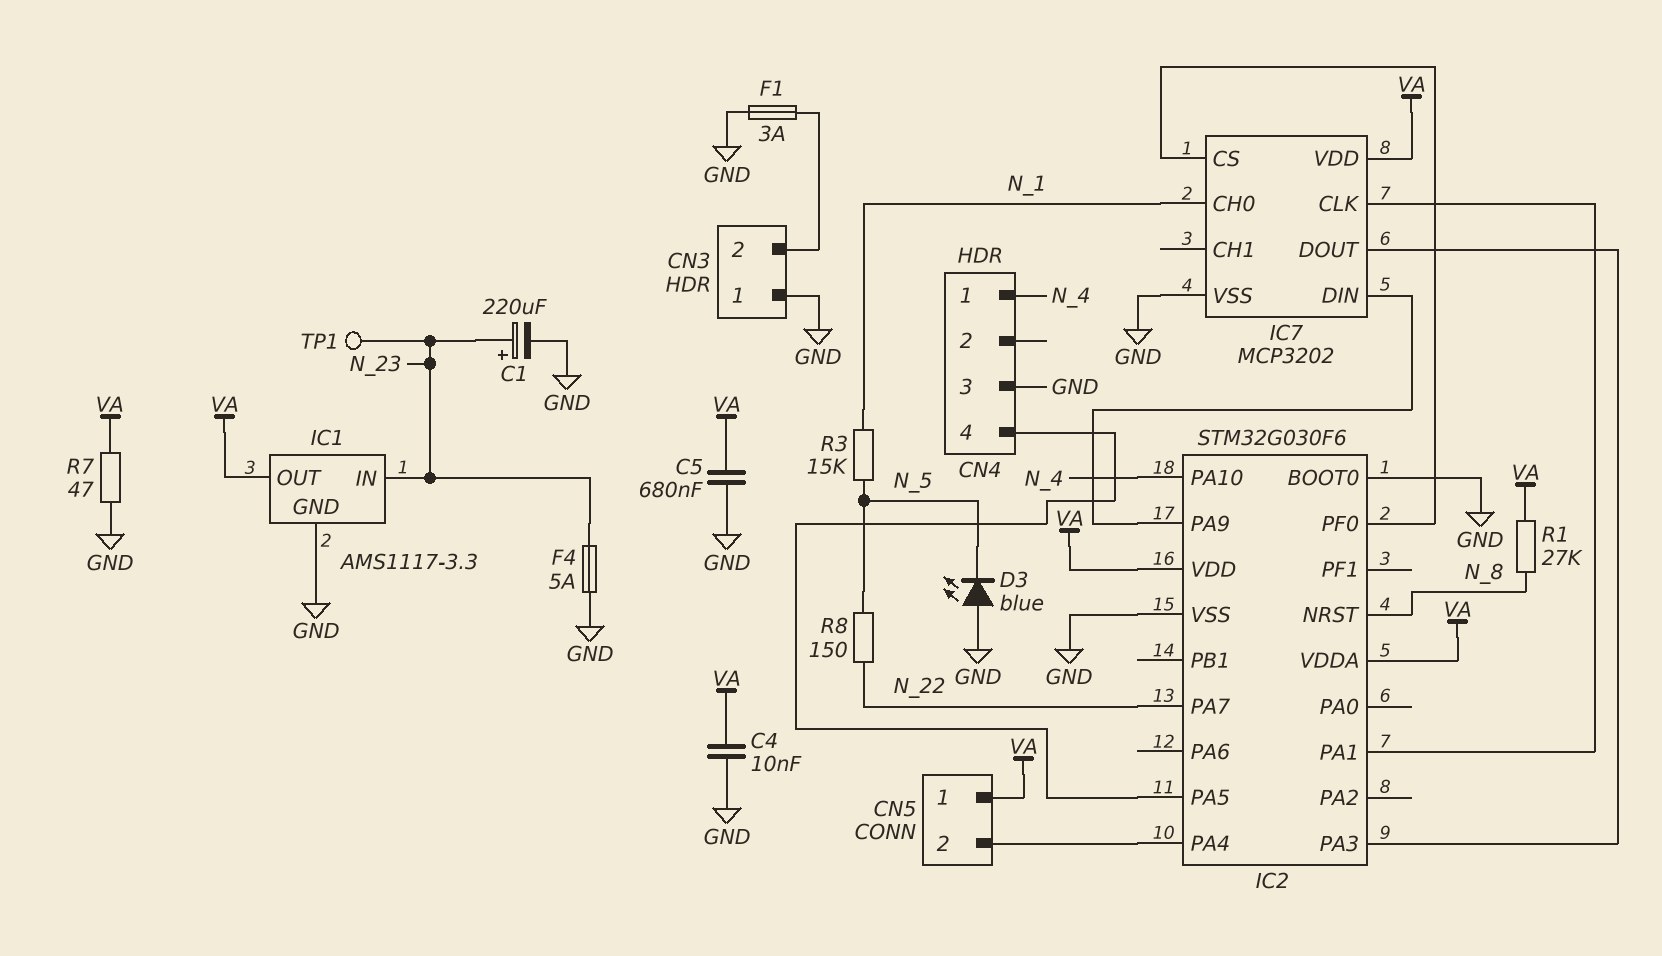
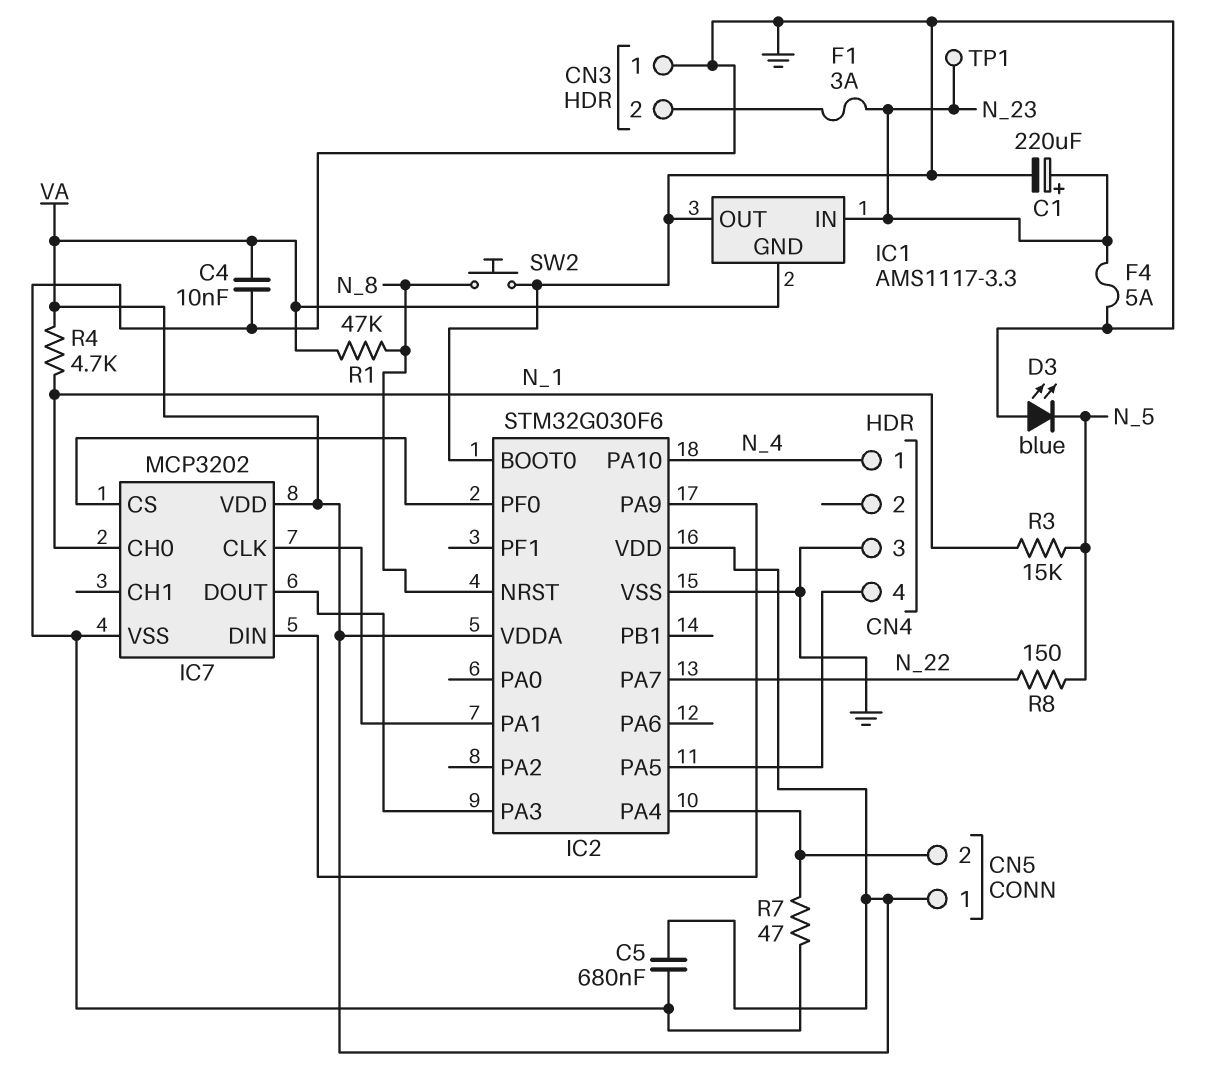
F1: 3A (CN3/2, GND) -> 3A (CN3/2, N_23)
IC1 pin GND: GND -> VA
IC1 pin OUT: VA -> GND
R1: 27k (N_8, VA) -> 47k (N_8, VA)
R4: none -> 4.7k (N_1, VA)
R7: 47 (GND, VA) -> 47 (CN5/2, GND)
SW2: none -> button (GND, N_8)

